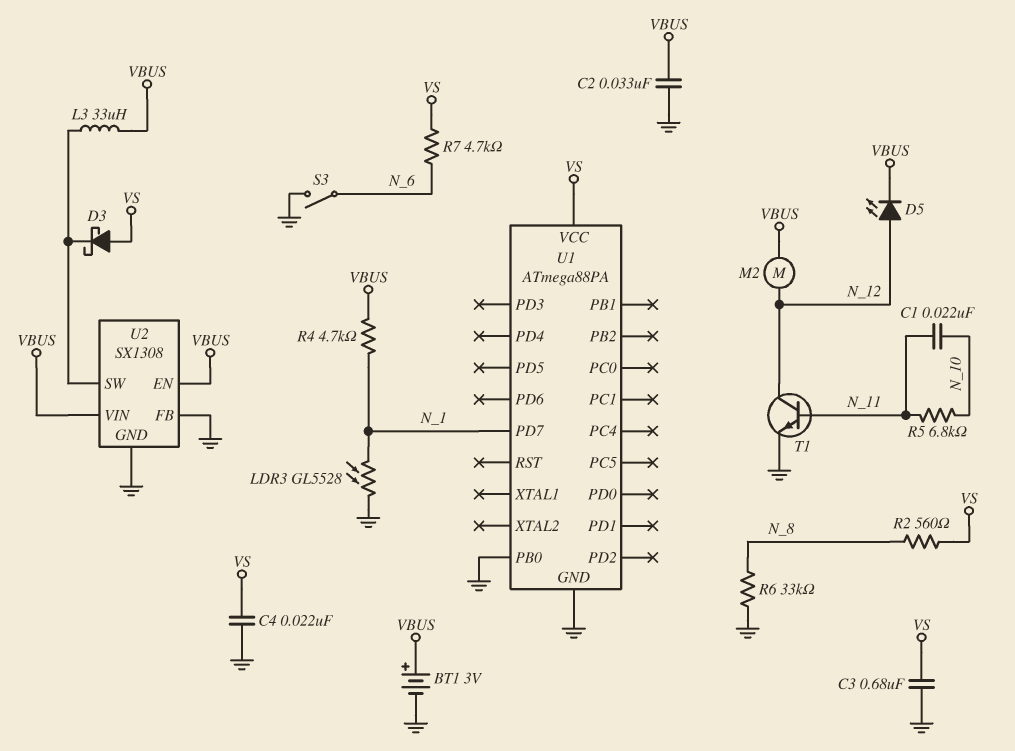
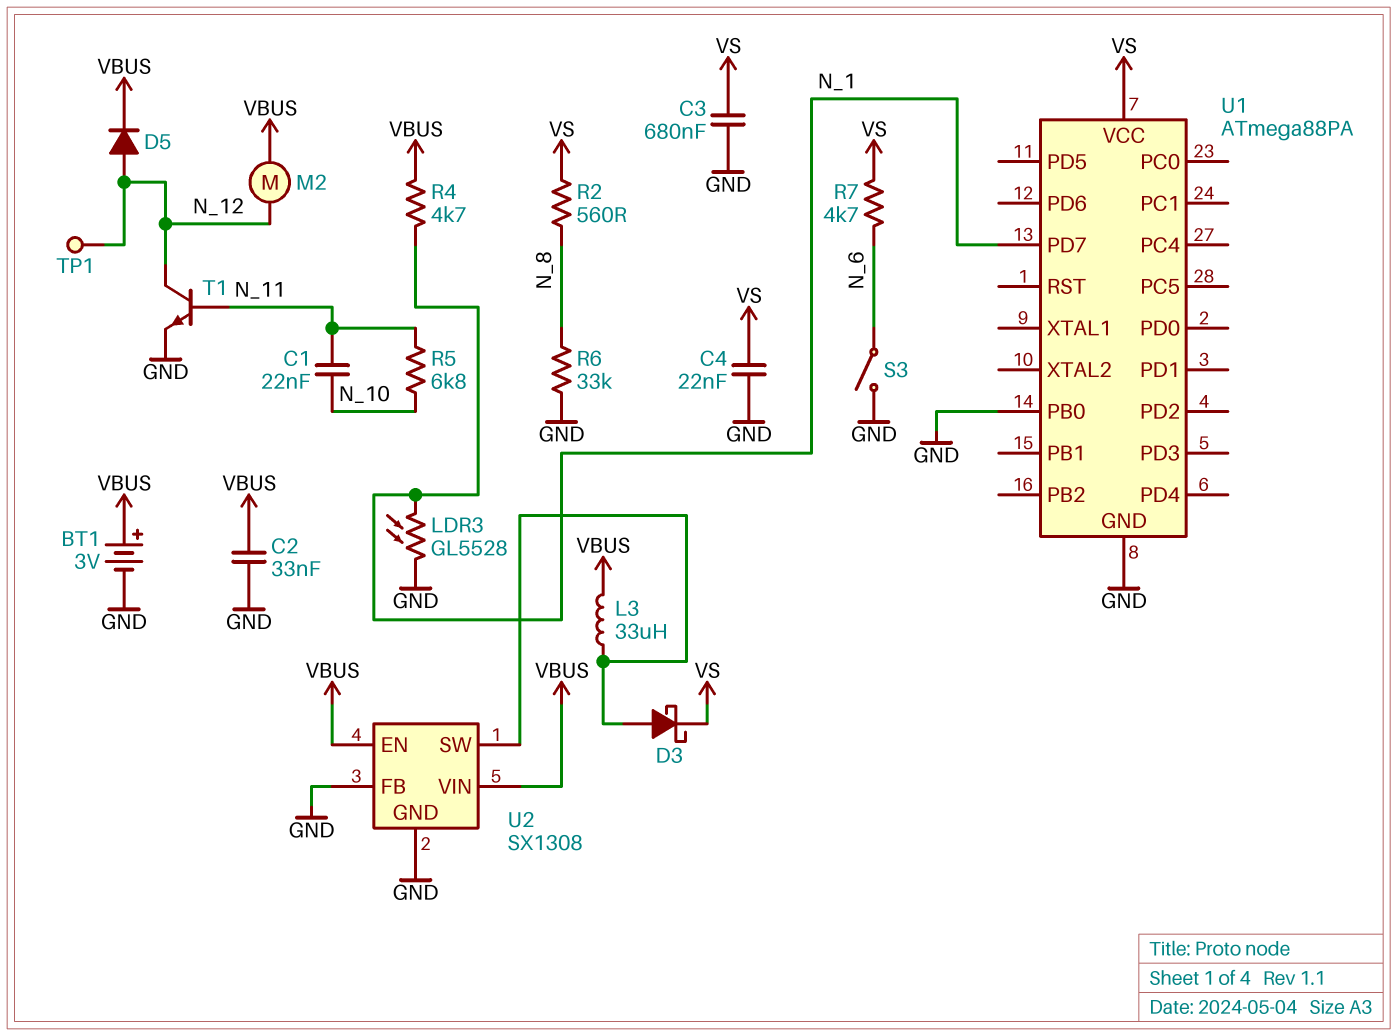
D3: schottky (A VS, K U2/SW) -> schottky (A U2/SW, K VS)
D5: LED (A N_12, K VBUS) -> diode (A N_12, K VBUS)
TP1: none -> test point (N_12)

